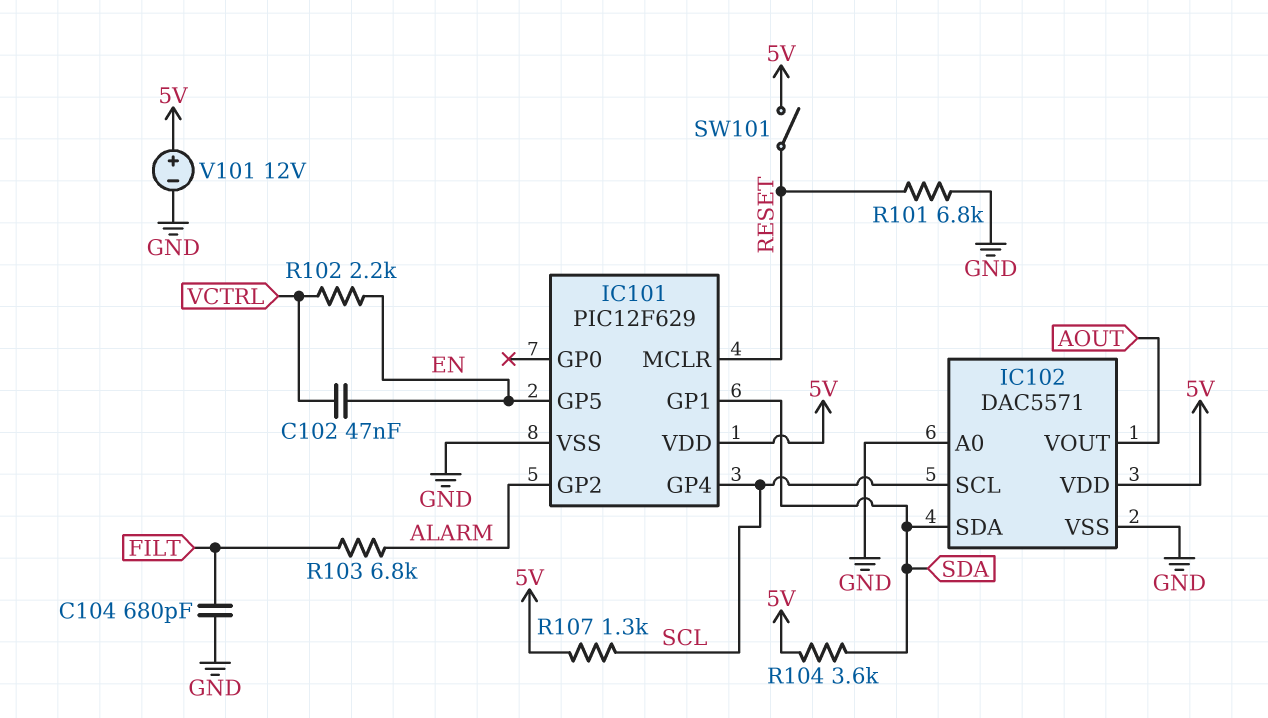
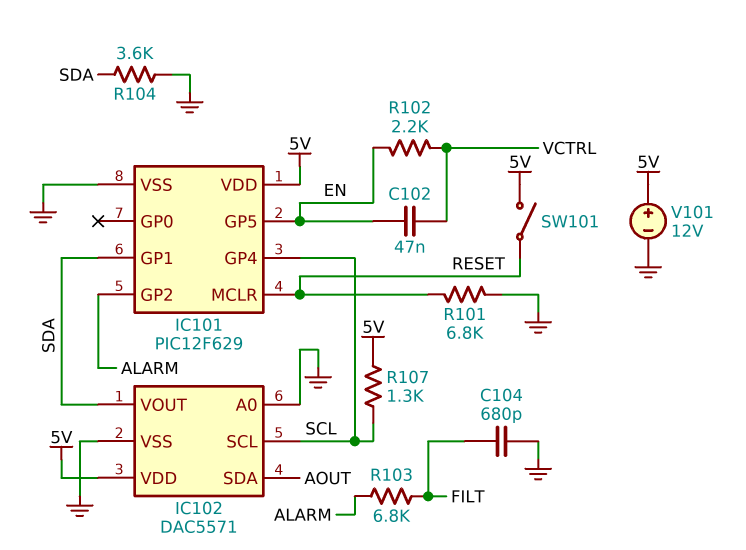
IC102 pin SDA: SDA -> AOUT
IC102 pin VOUT: AOUT -> SDA
R104: 3.6k (5V, SDA) -> 3.6k (GND, SDA)

